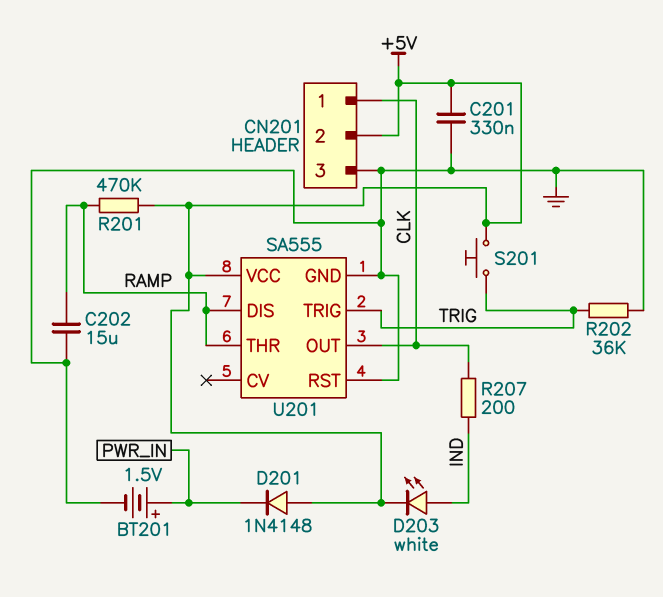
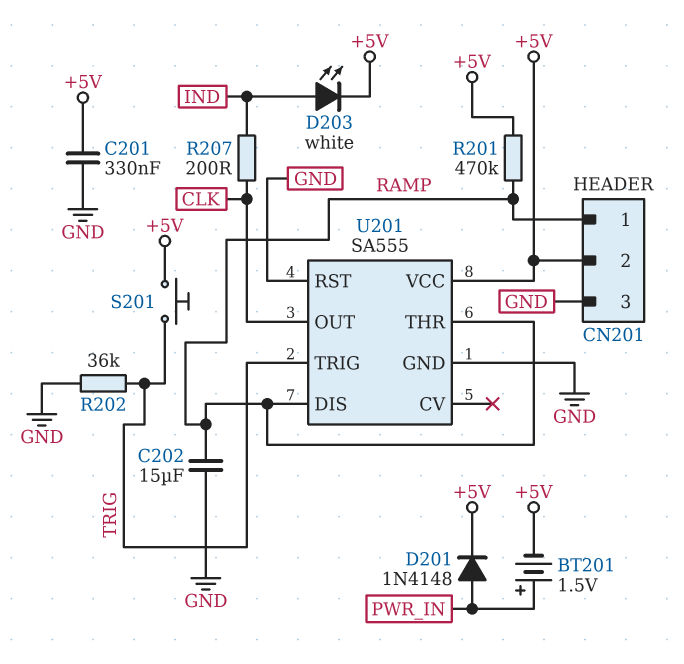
BT201: 1.5V (plus PWR_IN, minus GND) -> 1.5V (plus PWR_IN, minus +5V)
CN201 pin 1: CLK -> RAMP
D201: diode 1N4148 (A +5V, K PWR_IN) -> diode 1N4148 (A PWR_IN, K +5V)

